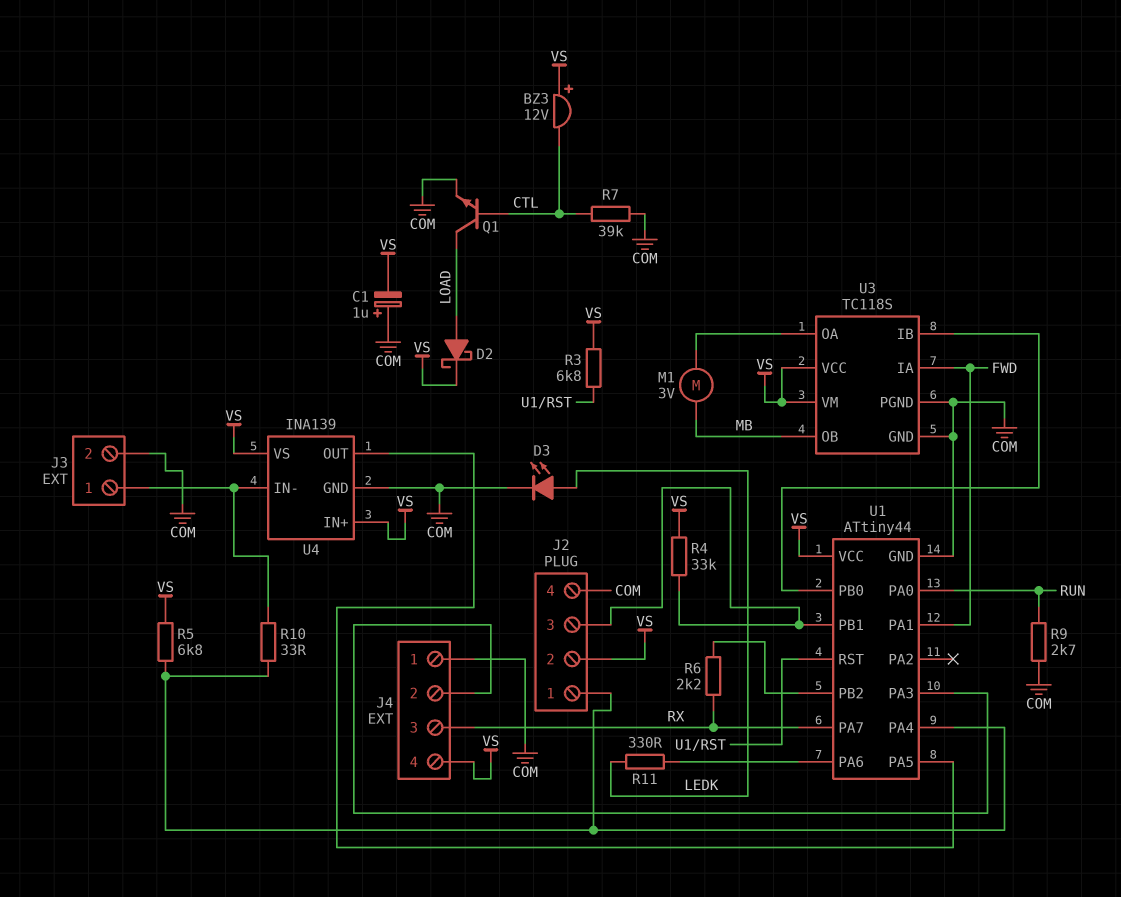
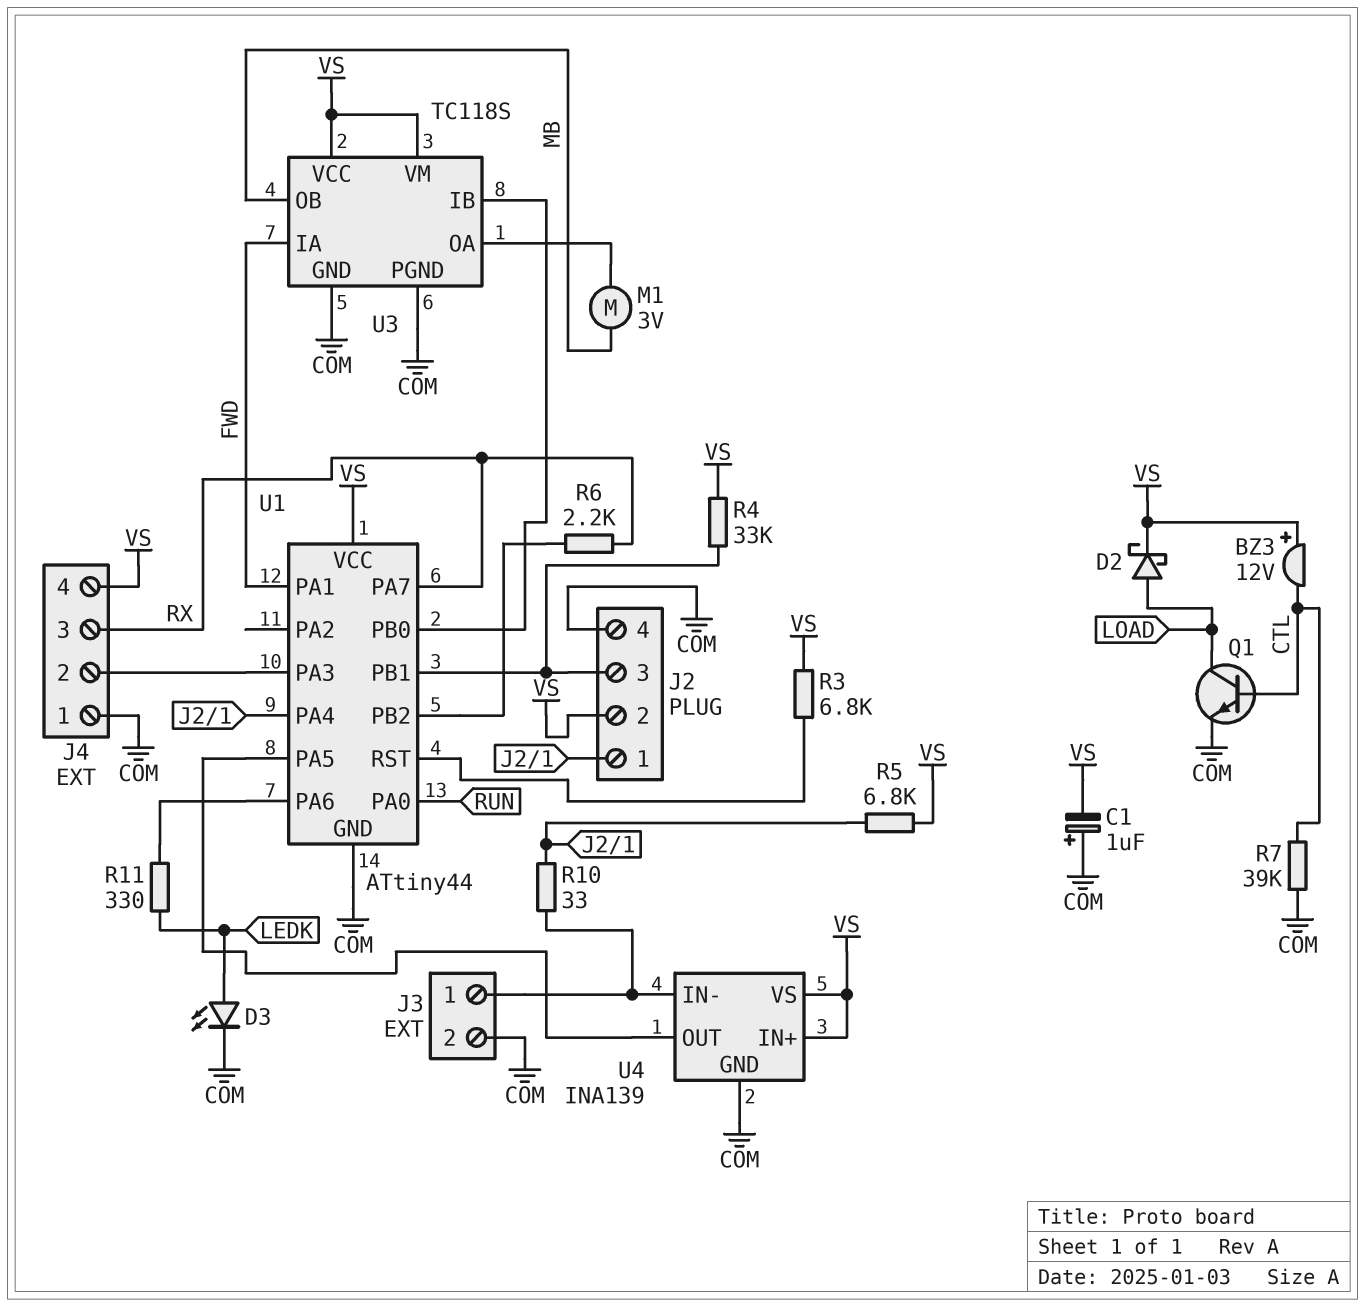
R9: 2.7k (COM, RUN) -> none

